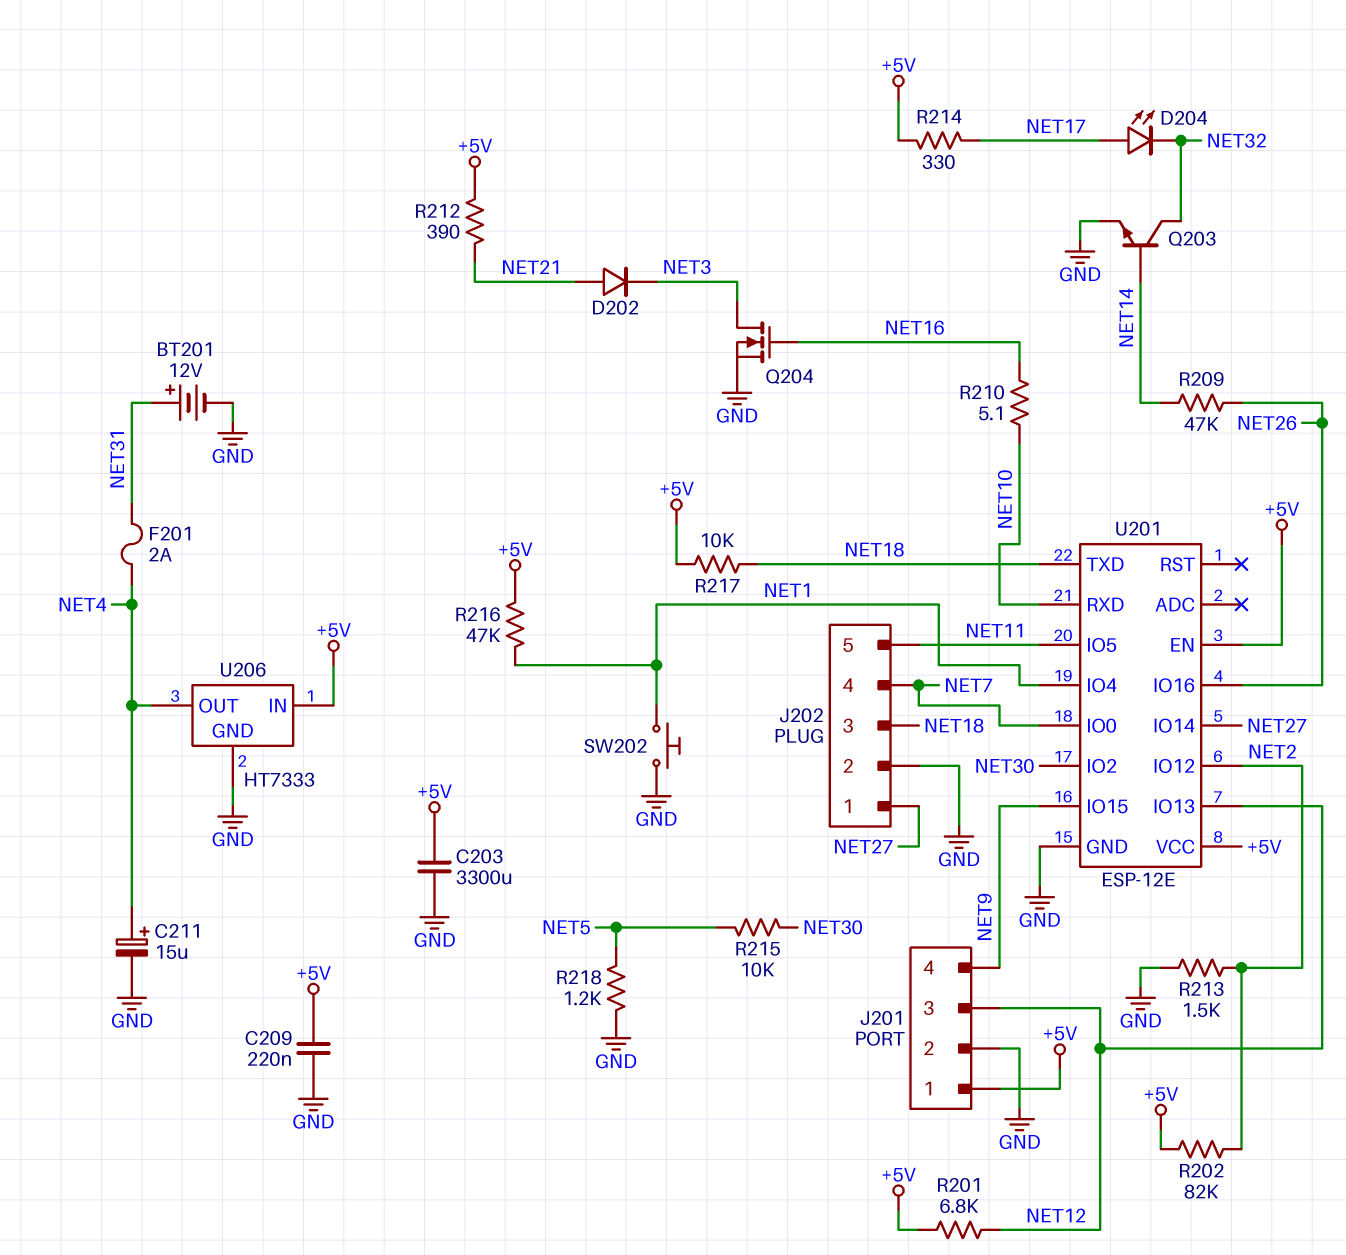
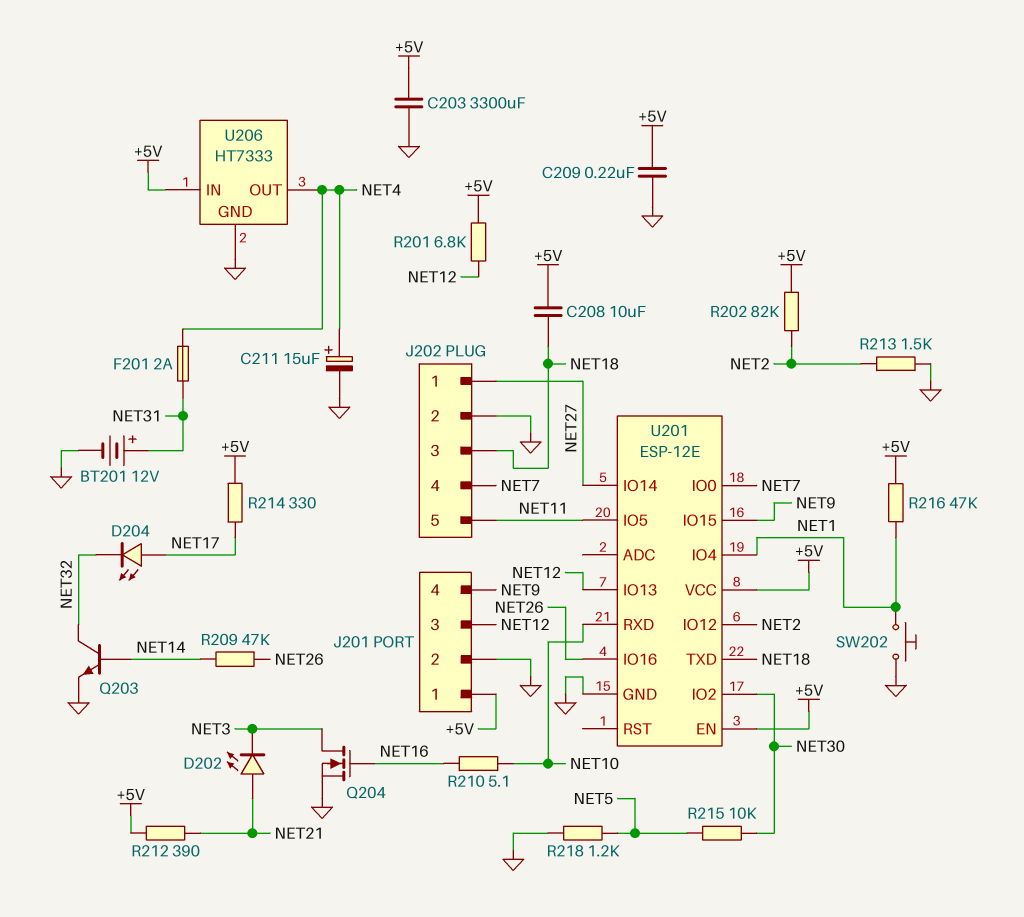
C208: none -> 10uF (+5V, NET18)
D202: diode (A NET21, K NET3) -> LED (A NET21, K NET3)
R217: 10k (+5V, NET18) -> none

